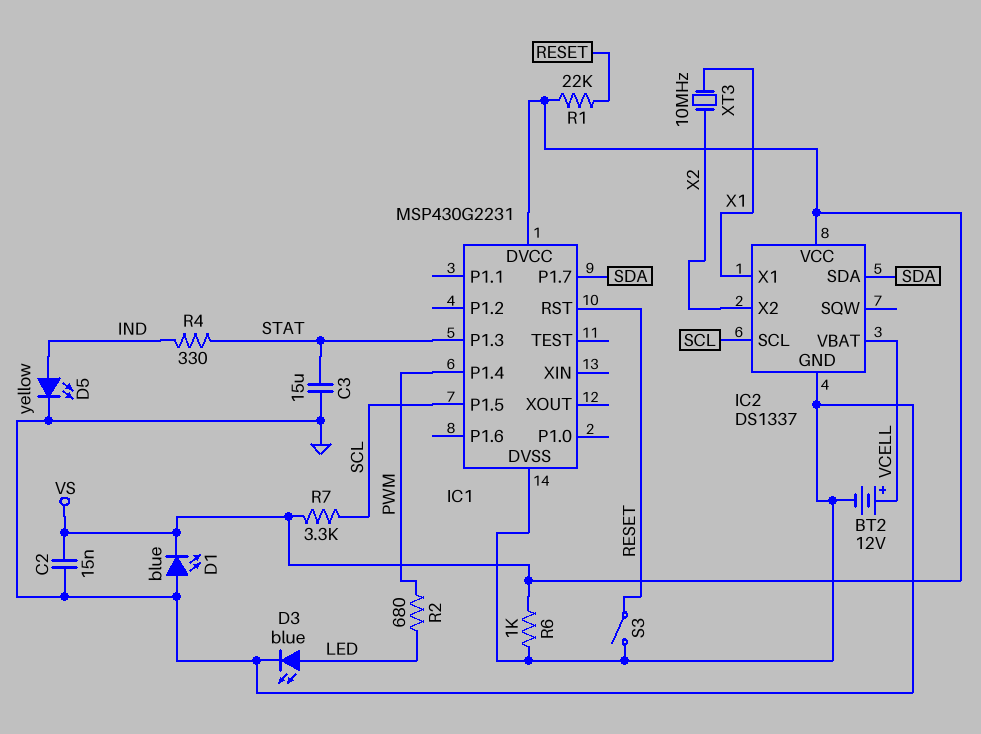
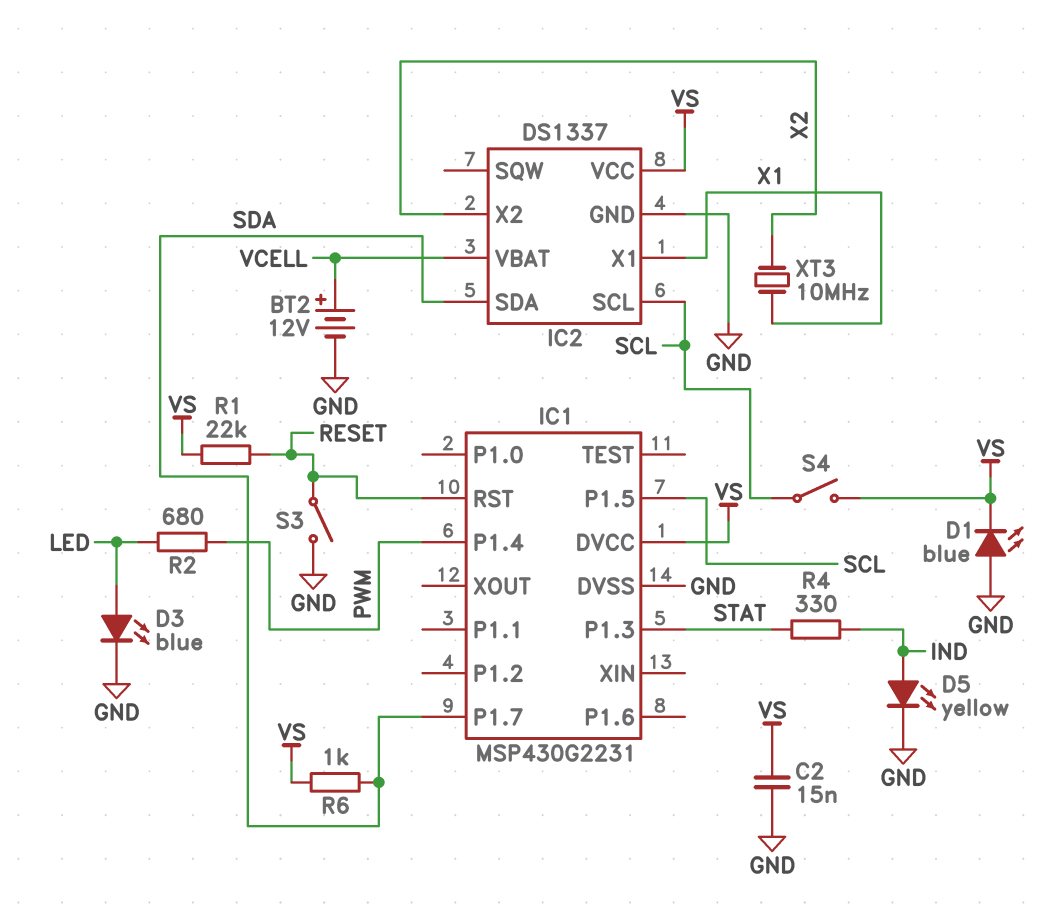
C3: 15uF (GND, STAT) -> none
R6: 1k (GND, VS) -> 1k (SDA, VS)
R7: 3.3k (SCL, VS) -> none
S4: none -> switch (SCL, VS)

